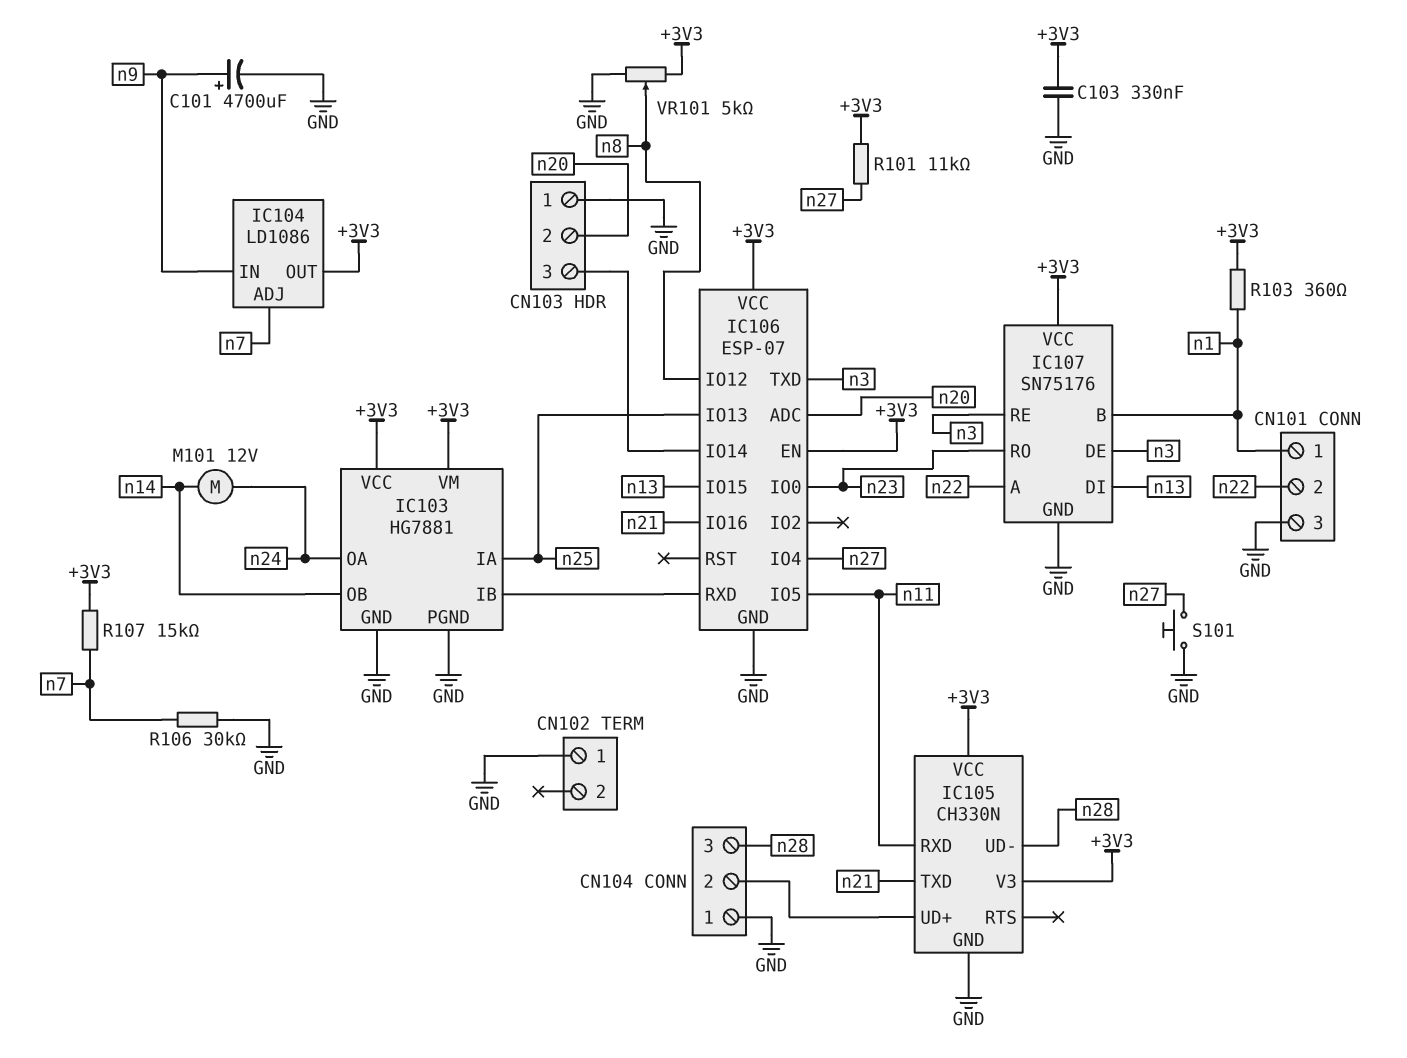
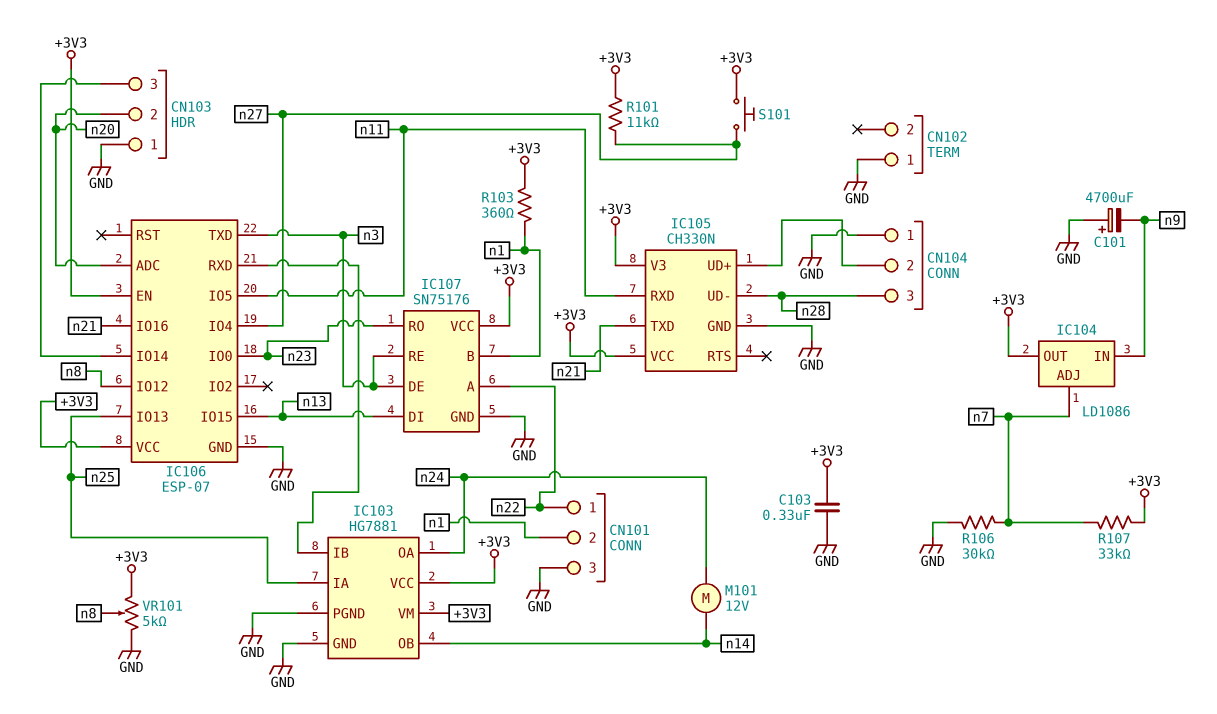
C101: 4700uF (plus n9, minus GND) -> 4700uF (plus GND, minus n9)
CN101 pin 1: n1 -> n22
CN101 pin 2: n22 -> n1
R107: 15k (+3V3, n7) -> 33k (+3V3, n7)
S101: button (GND, n27) -> button (+3V3, n27)

